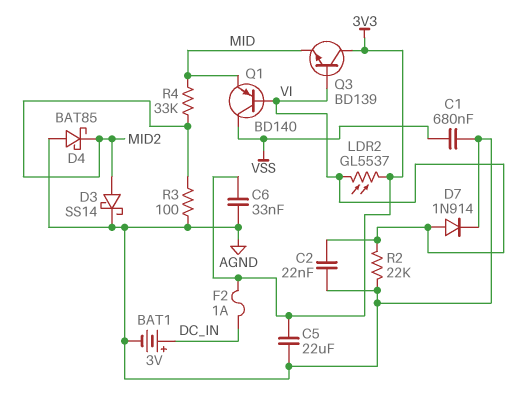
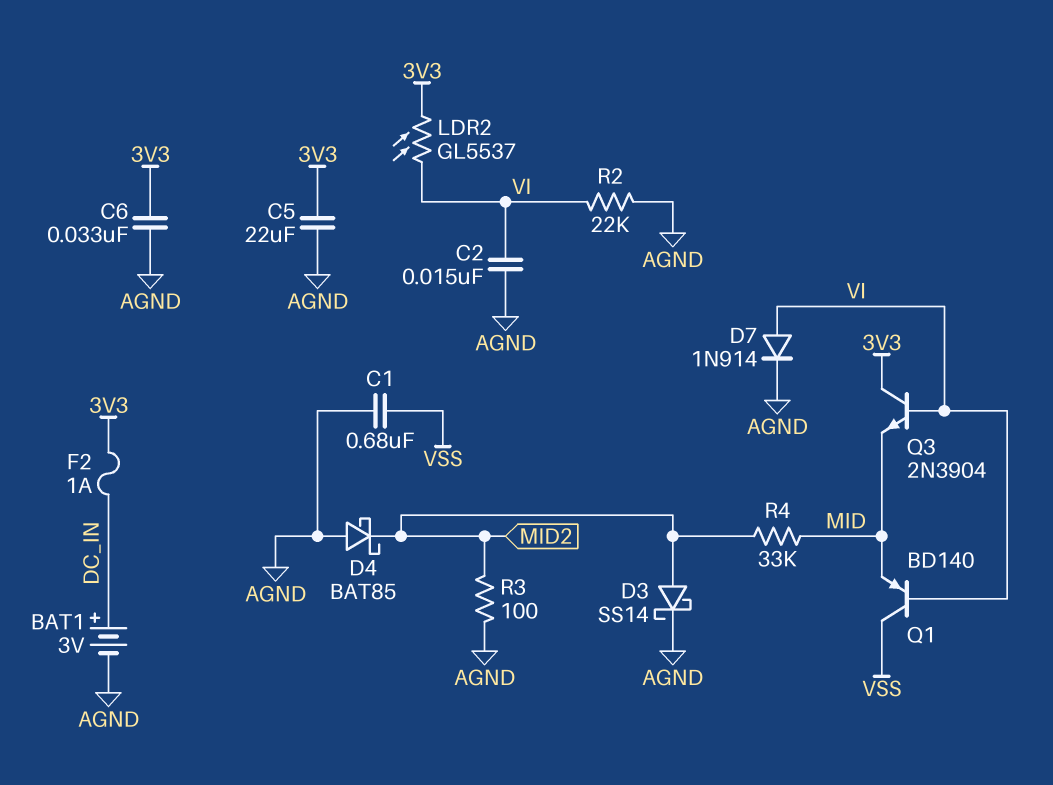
C2: 22nF (AGND, VI) -> 15nF (AGND, VI)
Q3: NPN BD139 (B VI, C 3V3, E MID) -> NPN 2N3904 (B VI, C 3V3, E MID)

